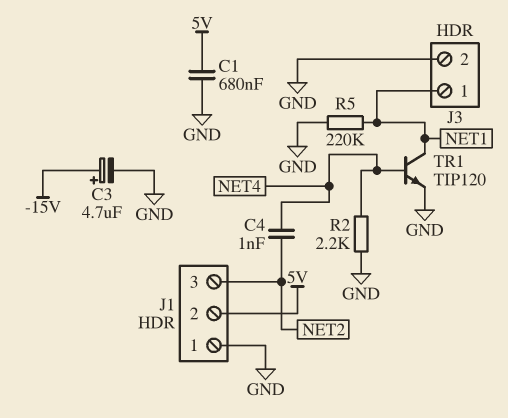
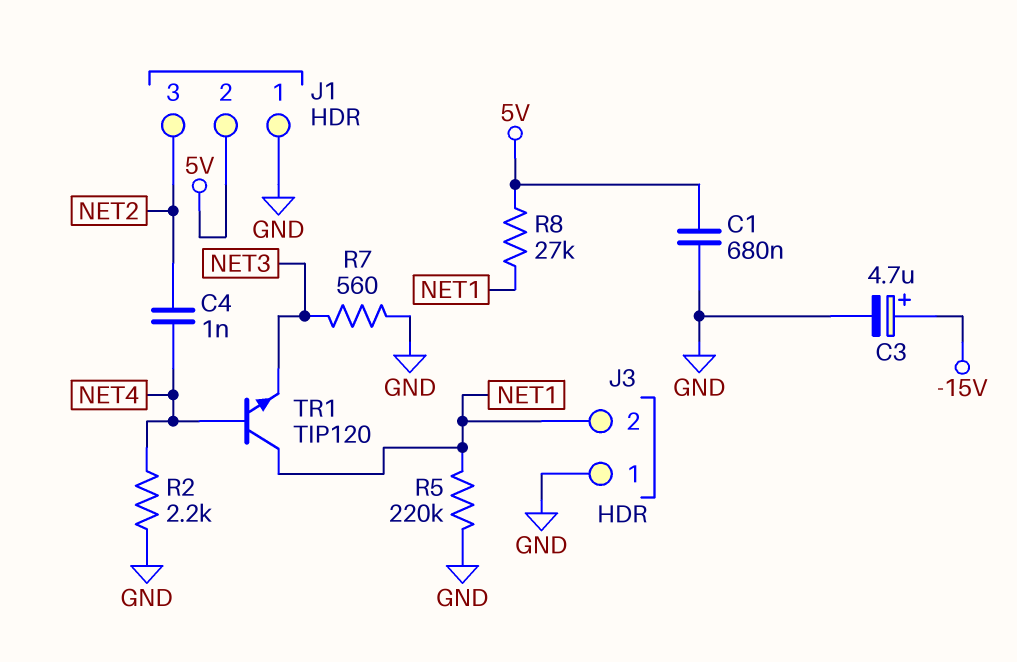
J3 pin 1: NET1 -> GND
J3 pin 2: GND -> NET1
R7: none -> 560 (GND, NET3)
R8: none -> 27k (5V, NET1)
TR1: NPN TIP120 (B NET4, C NET1, E GND) -> NPN TIP120 (B NET4, C NET1, E NET3)

